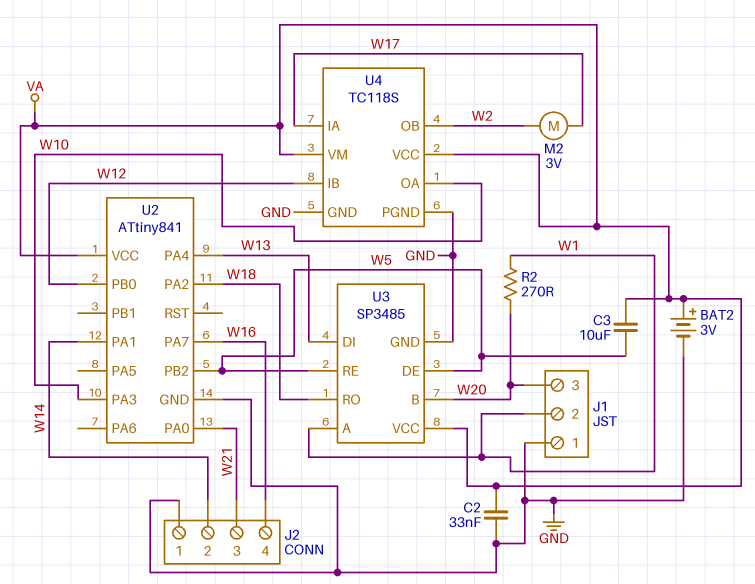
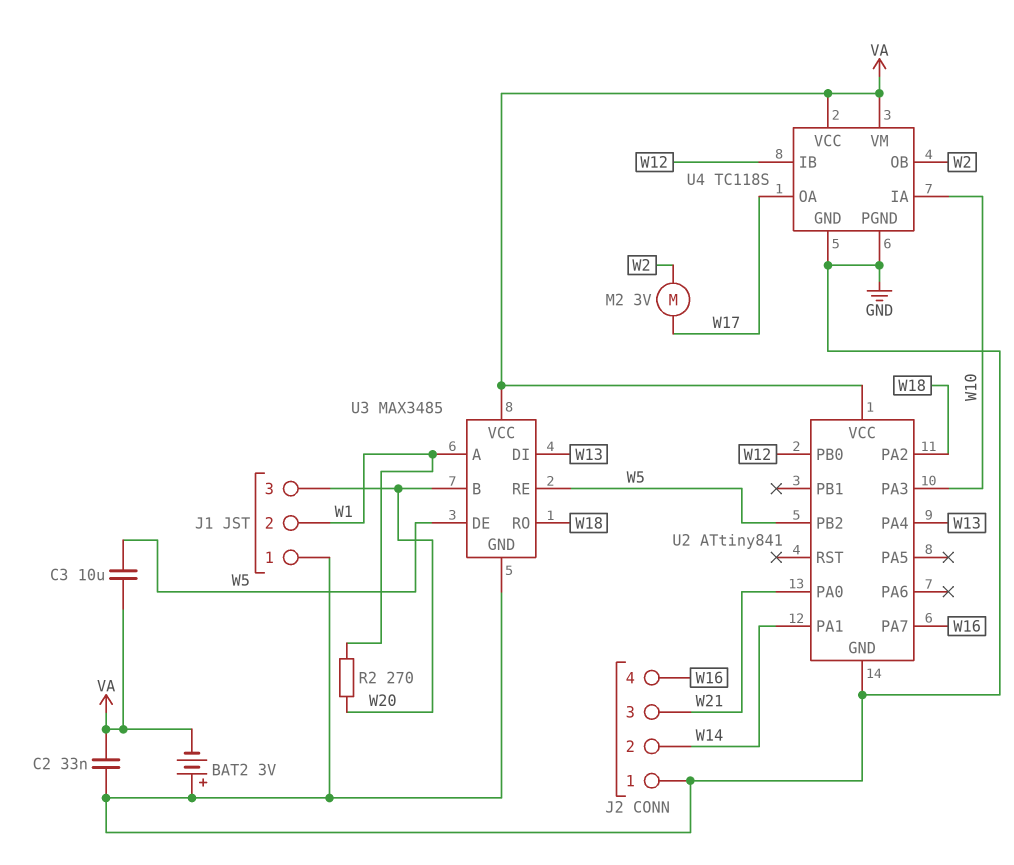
BAT2: 3V (plus VA, minus GND) -> 3V (plus GND, minus VA)
U3: SP3485 -> MAX3485
U4 pin IA: W17 -> W10
U4 pin OA: W10 -> W17

